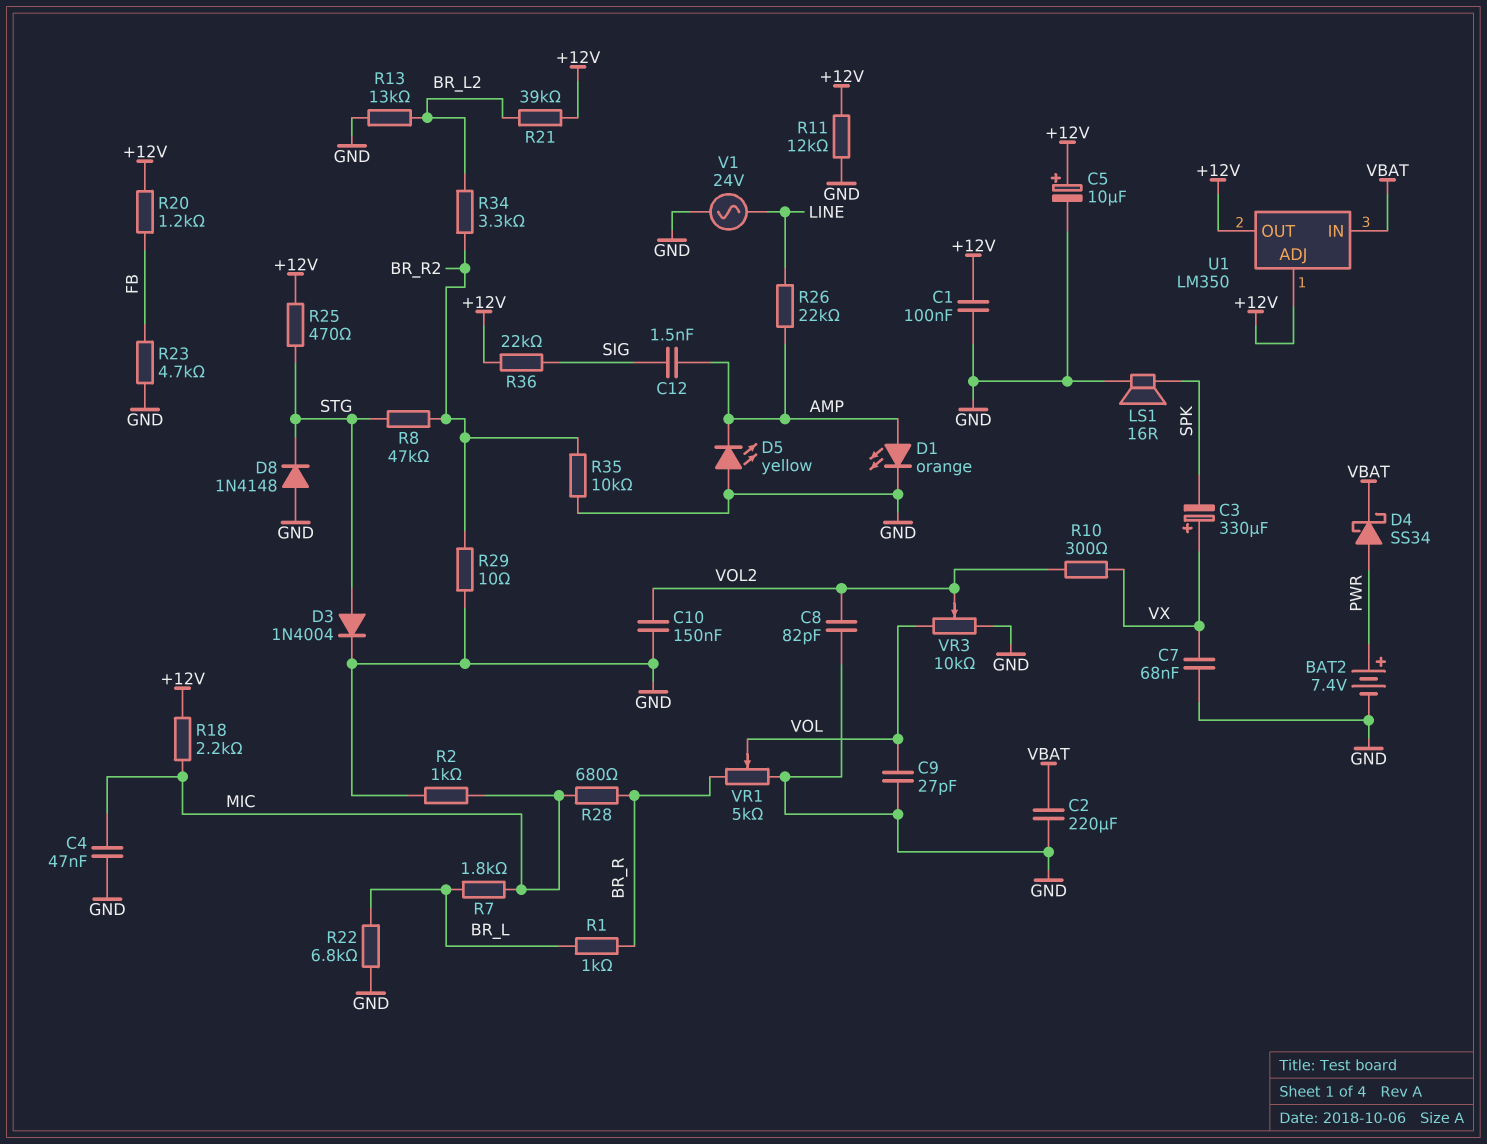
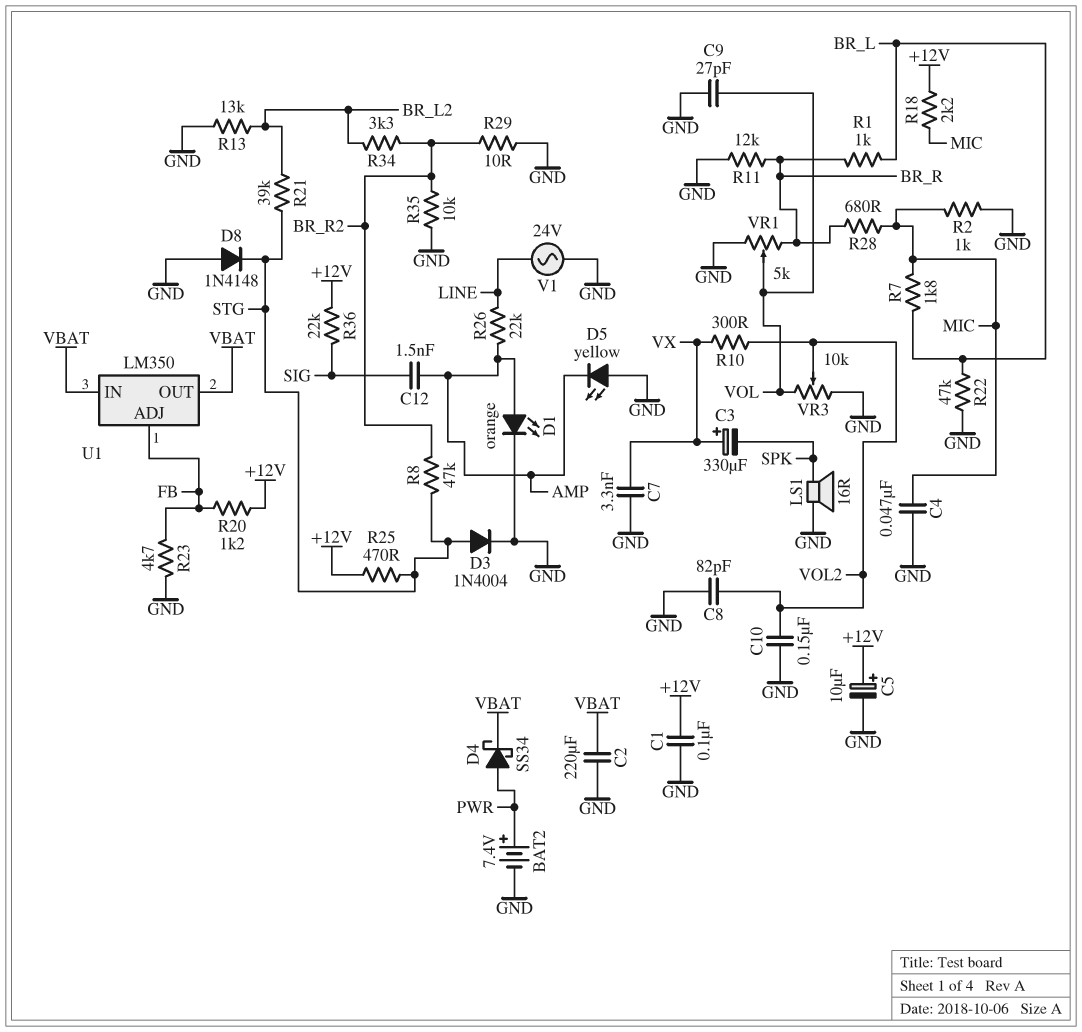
C7: 68nF (GND, VX) -> 3.3nF (GND, VX)
R11: 12k (+12V, GND) -> 12k (BR_R, GND)
R21: 39k (+12V, BR_L2) -> 39k (BR_L2, STG)
R22: 6.8k (BR_L, GND) -> 47k (BR_L, GND)
U1 pin ADJ: +12V -> FB
U1 pin OUT: +12V -> VBAT

